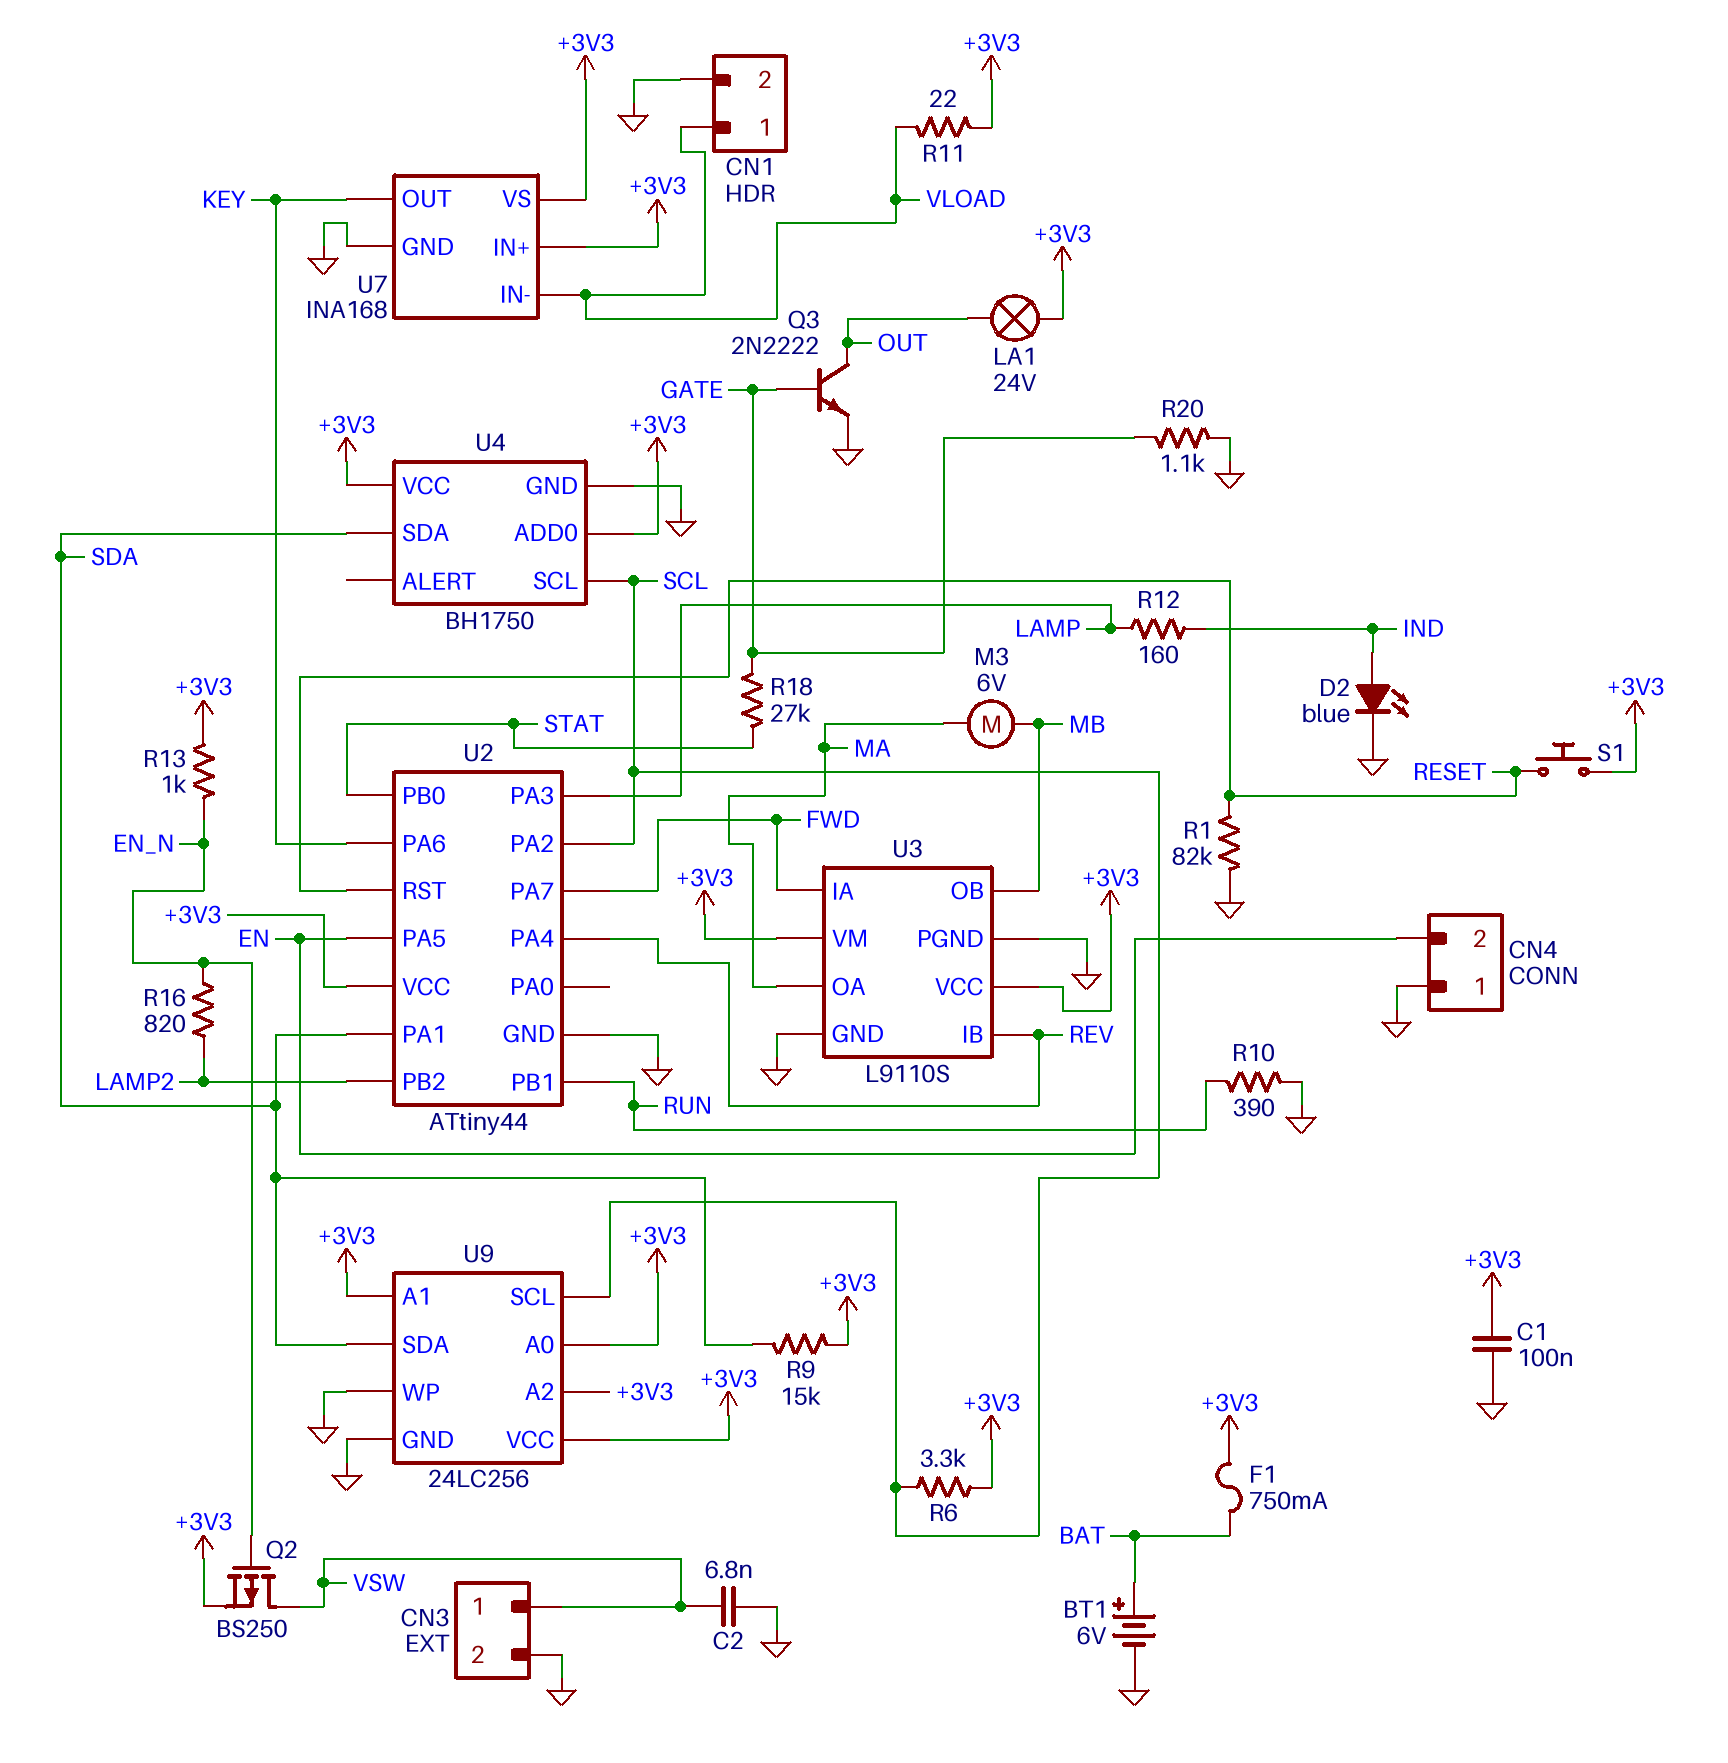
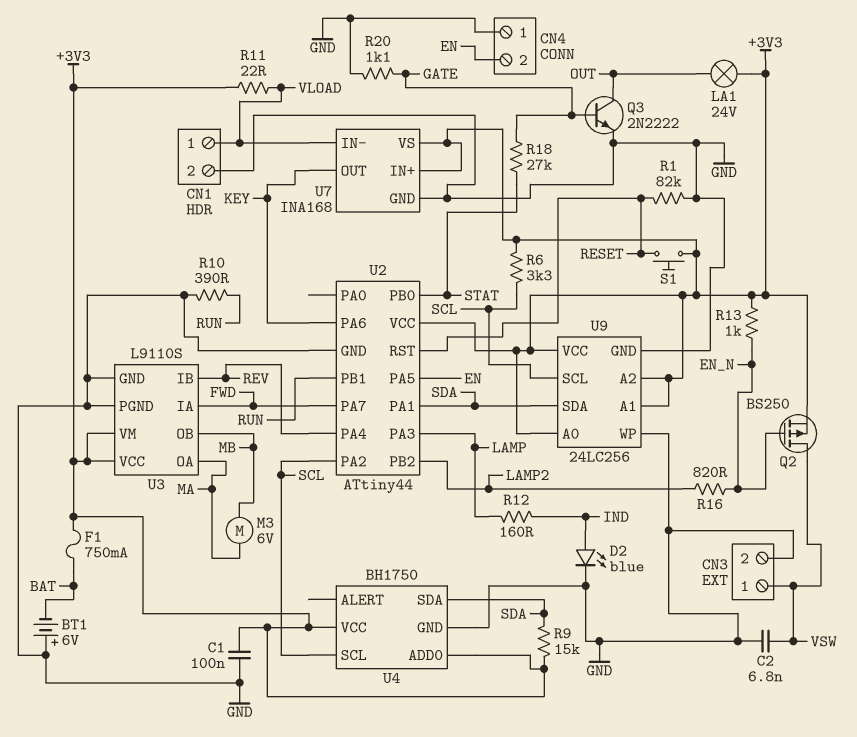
BT1: 6V (plus BAT, minus GND) -> 6V (plus GND, minus BAT)

